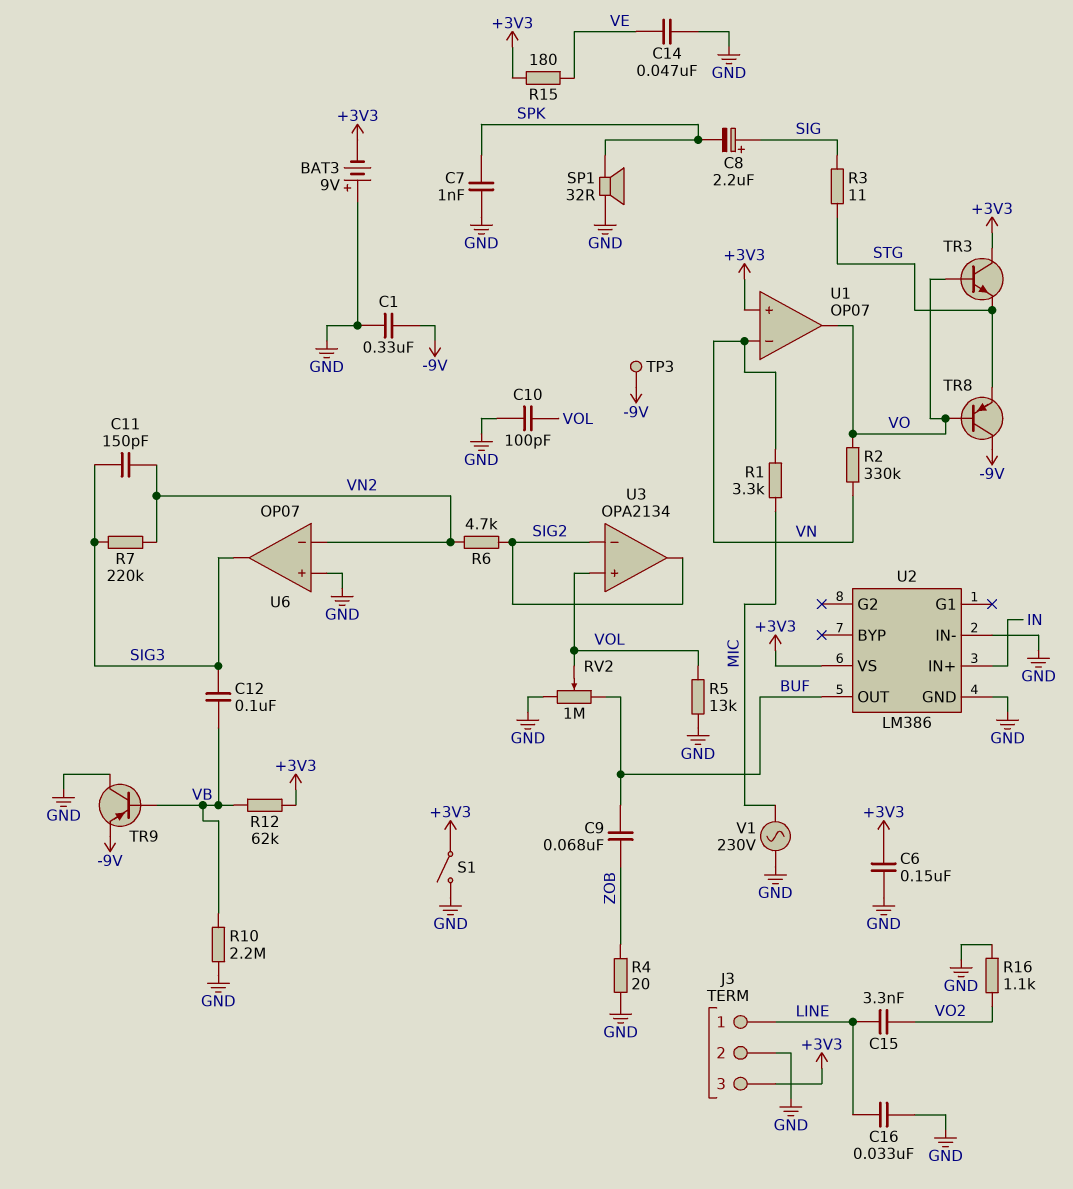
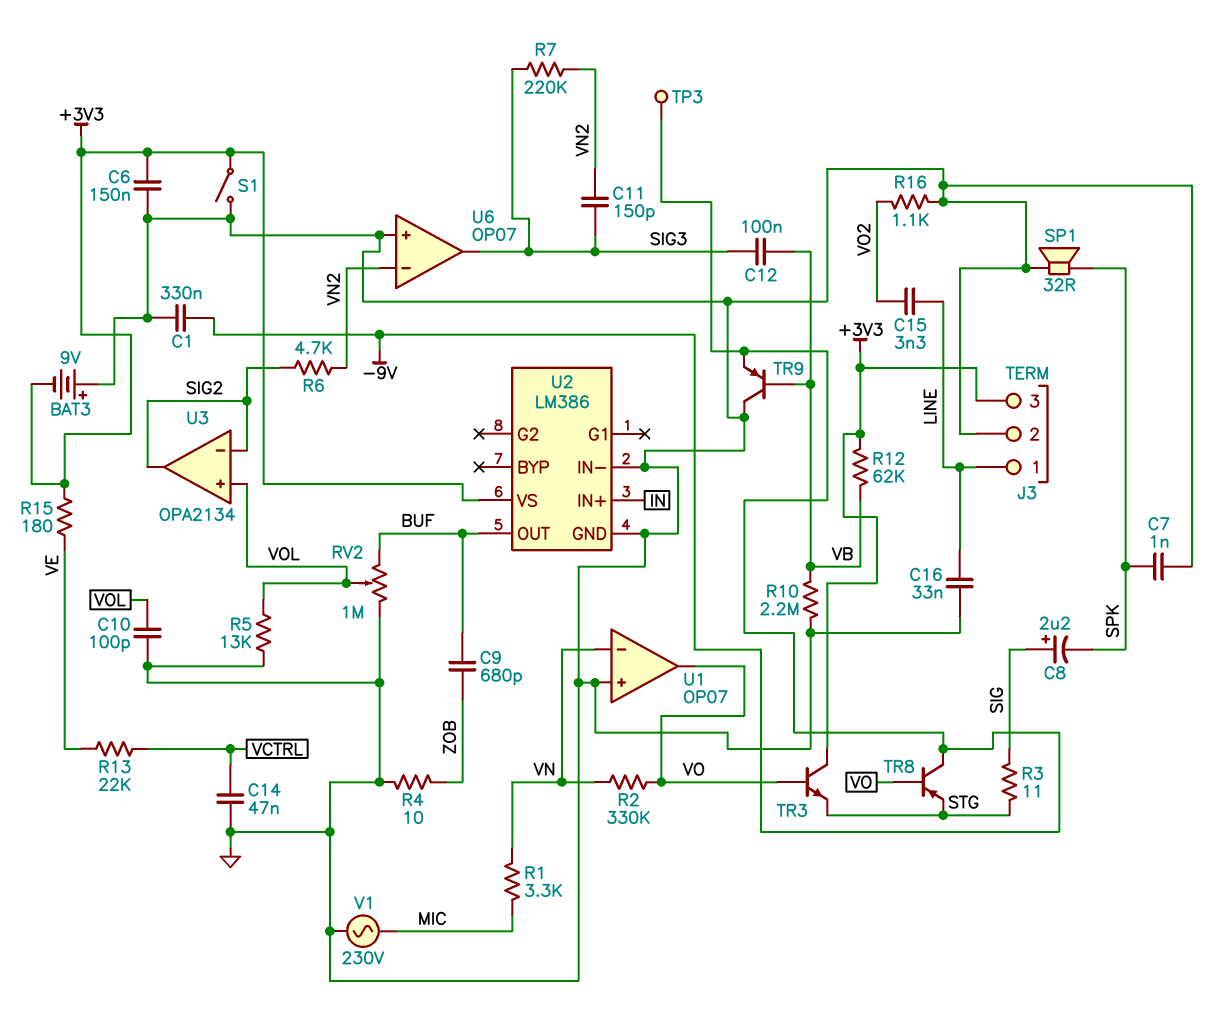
C9: 68nF (BUF, ZOB) -> 680pF (BUF, ZOB)
C14: 47nF (GND, VE) -> 47nF (GND, VCTRL)
R4: 20 (GND, ZOB) -> 10 (GND, ZOB)
R13: none -> 22k (VCTRL, VE)
U1 pin in+: +3V3 -> GND

